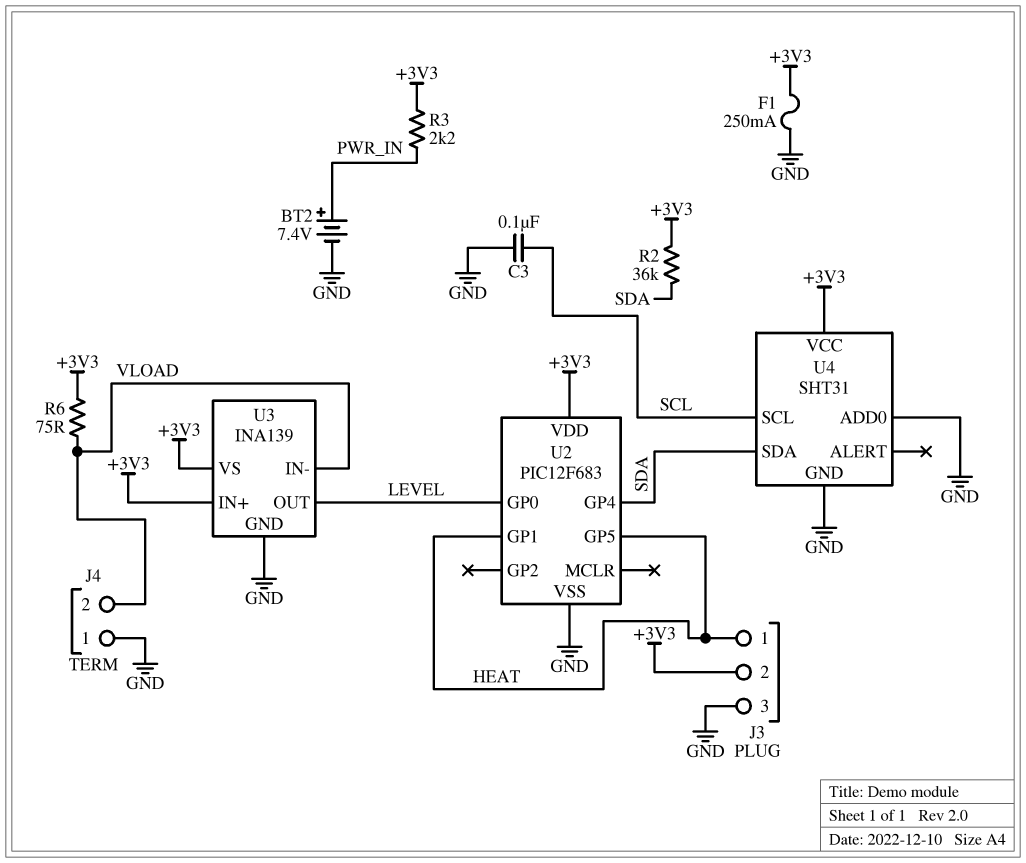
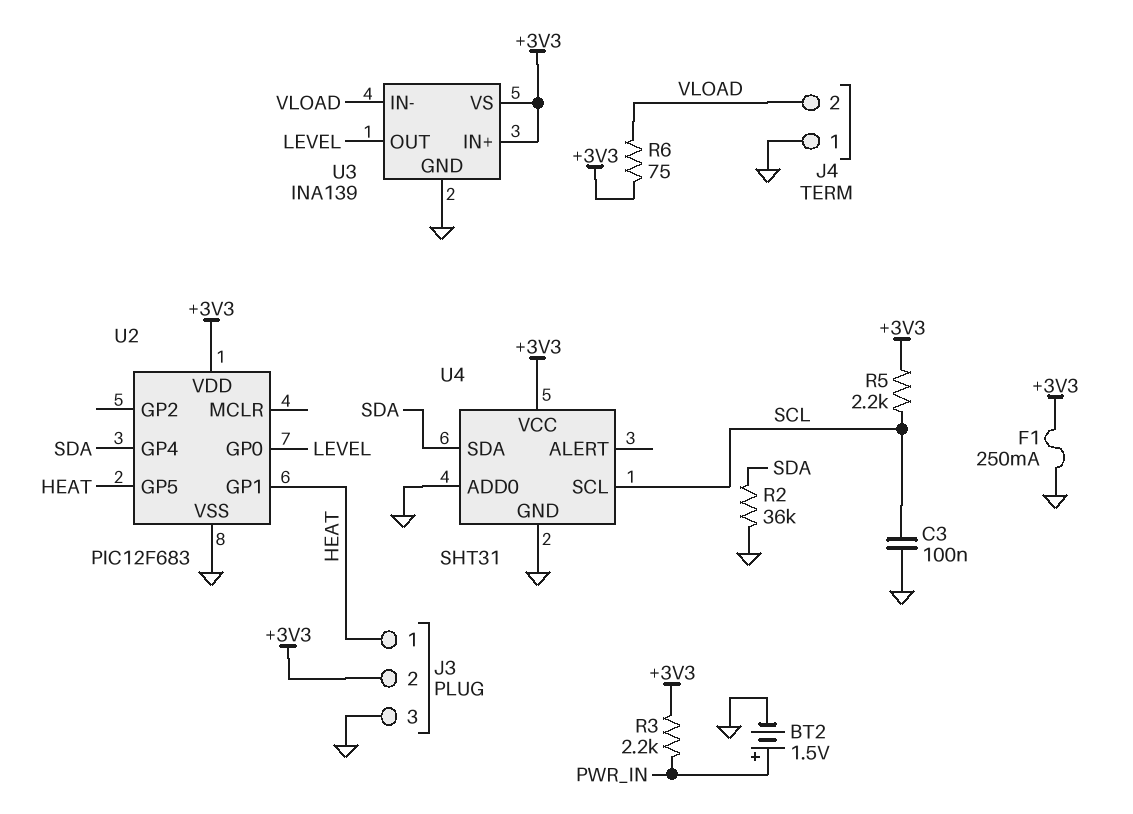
BT2: 7.4V (plus PWR_IN, minus GND) -> 1.5V (plus PWR_IN, minus GND)
R2: 36k (+3V3, SDA) -> 36k (GND, SDA)
R5: none -> 2.2k (+3V3, SCL)

